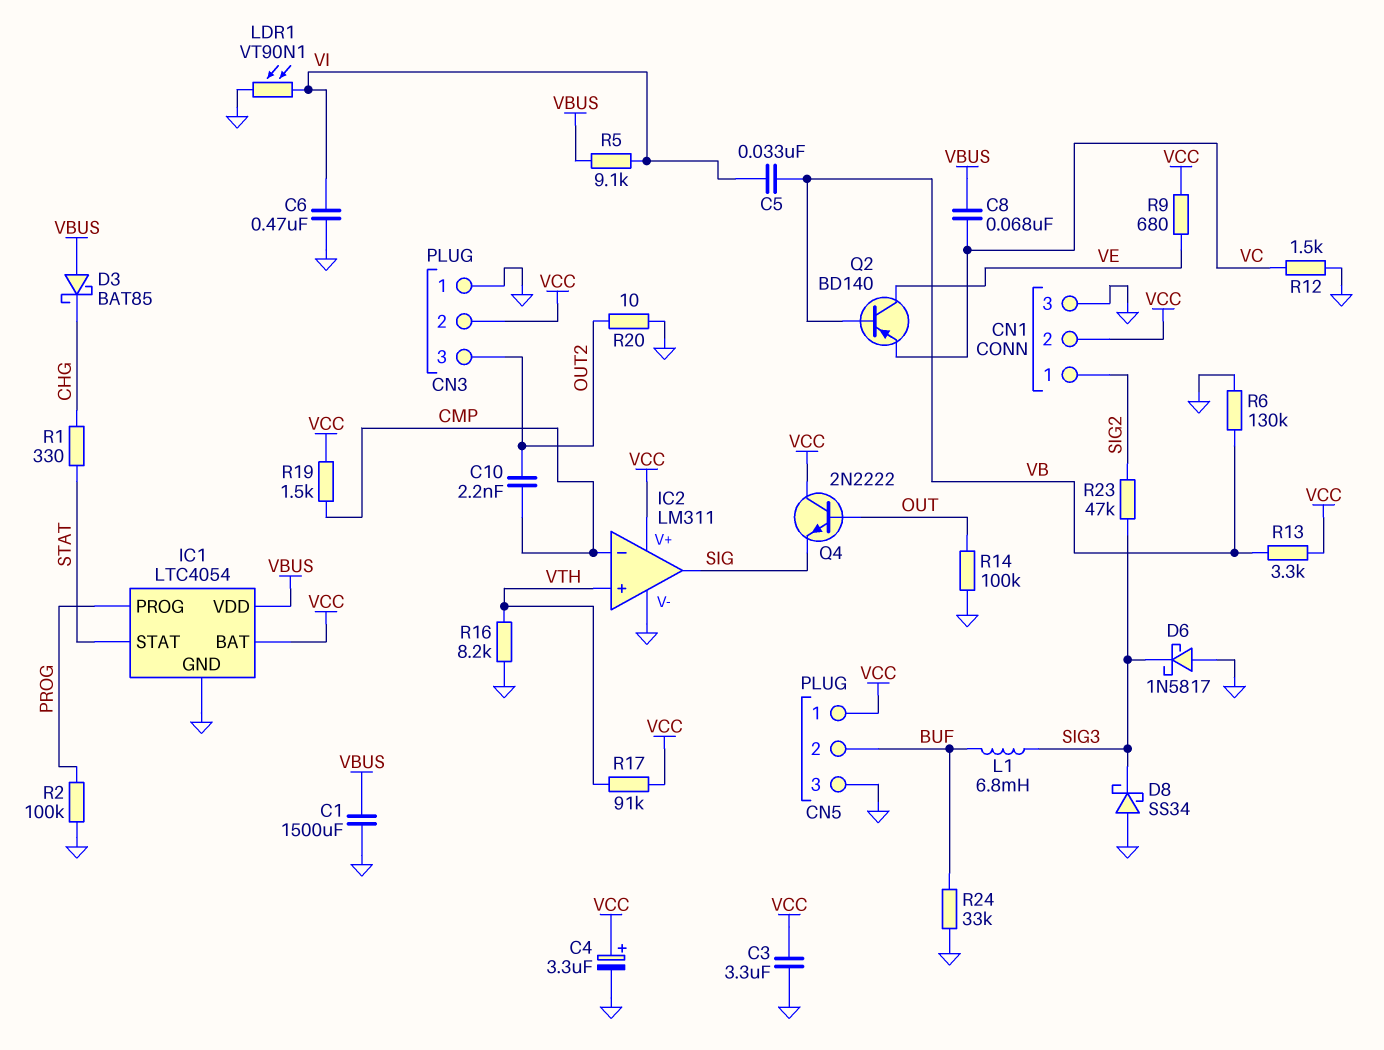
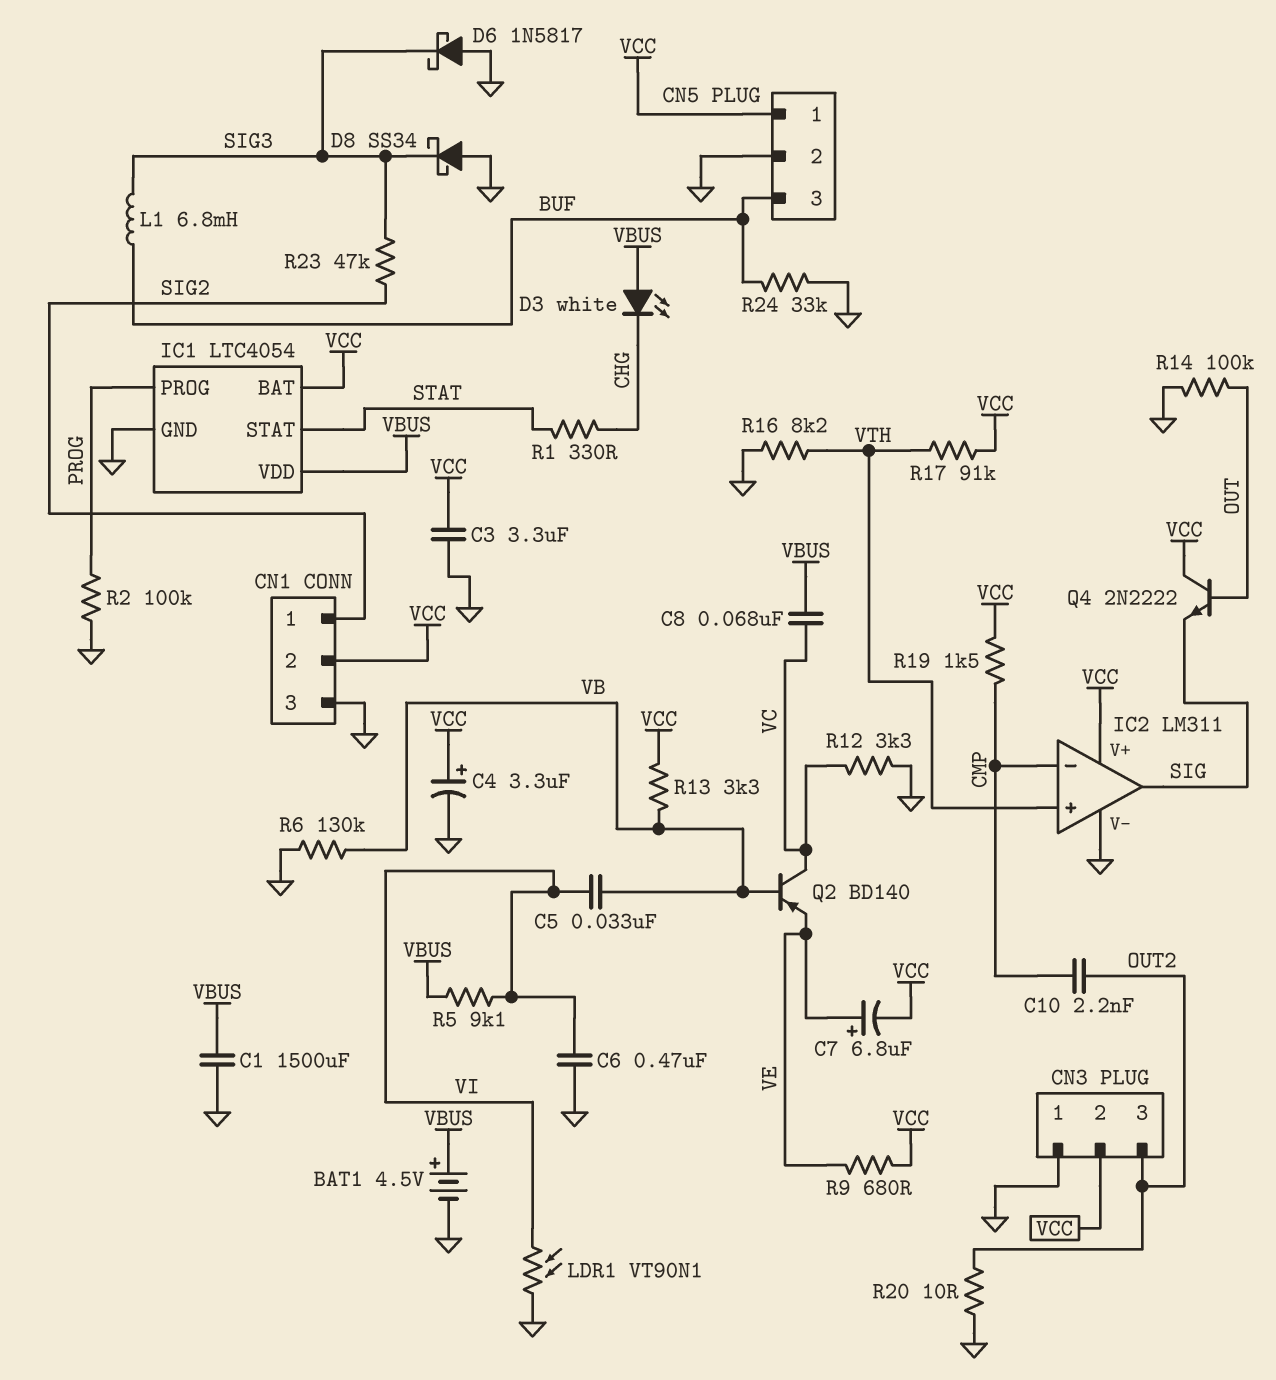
BAT1: none -> 4.5V (plus VBUS, minus GND)
C7: none -> 6.8uF (plus VE, minus VCC)
CN5 pin 2: BUF -> GND
CN5 pin 3: GND -> BUF
D3: schottky BAT85 (A VBUS, K CHG) -> LED white (A VBUS, K CHG)
Q2: PNP BD140 (B VB, C VE, E VC) -> PNP BD140 (B VB, C VC, E VE)
R12: 1.5k (GND, VC) -> 3.3k (GND, VC)

